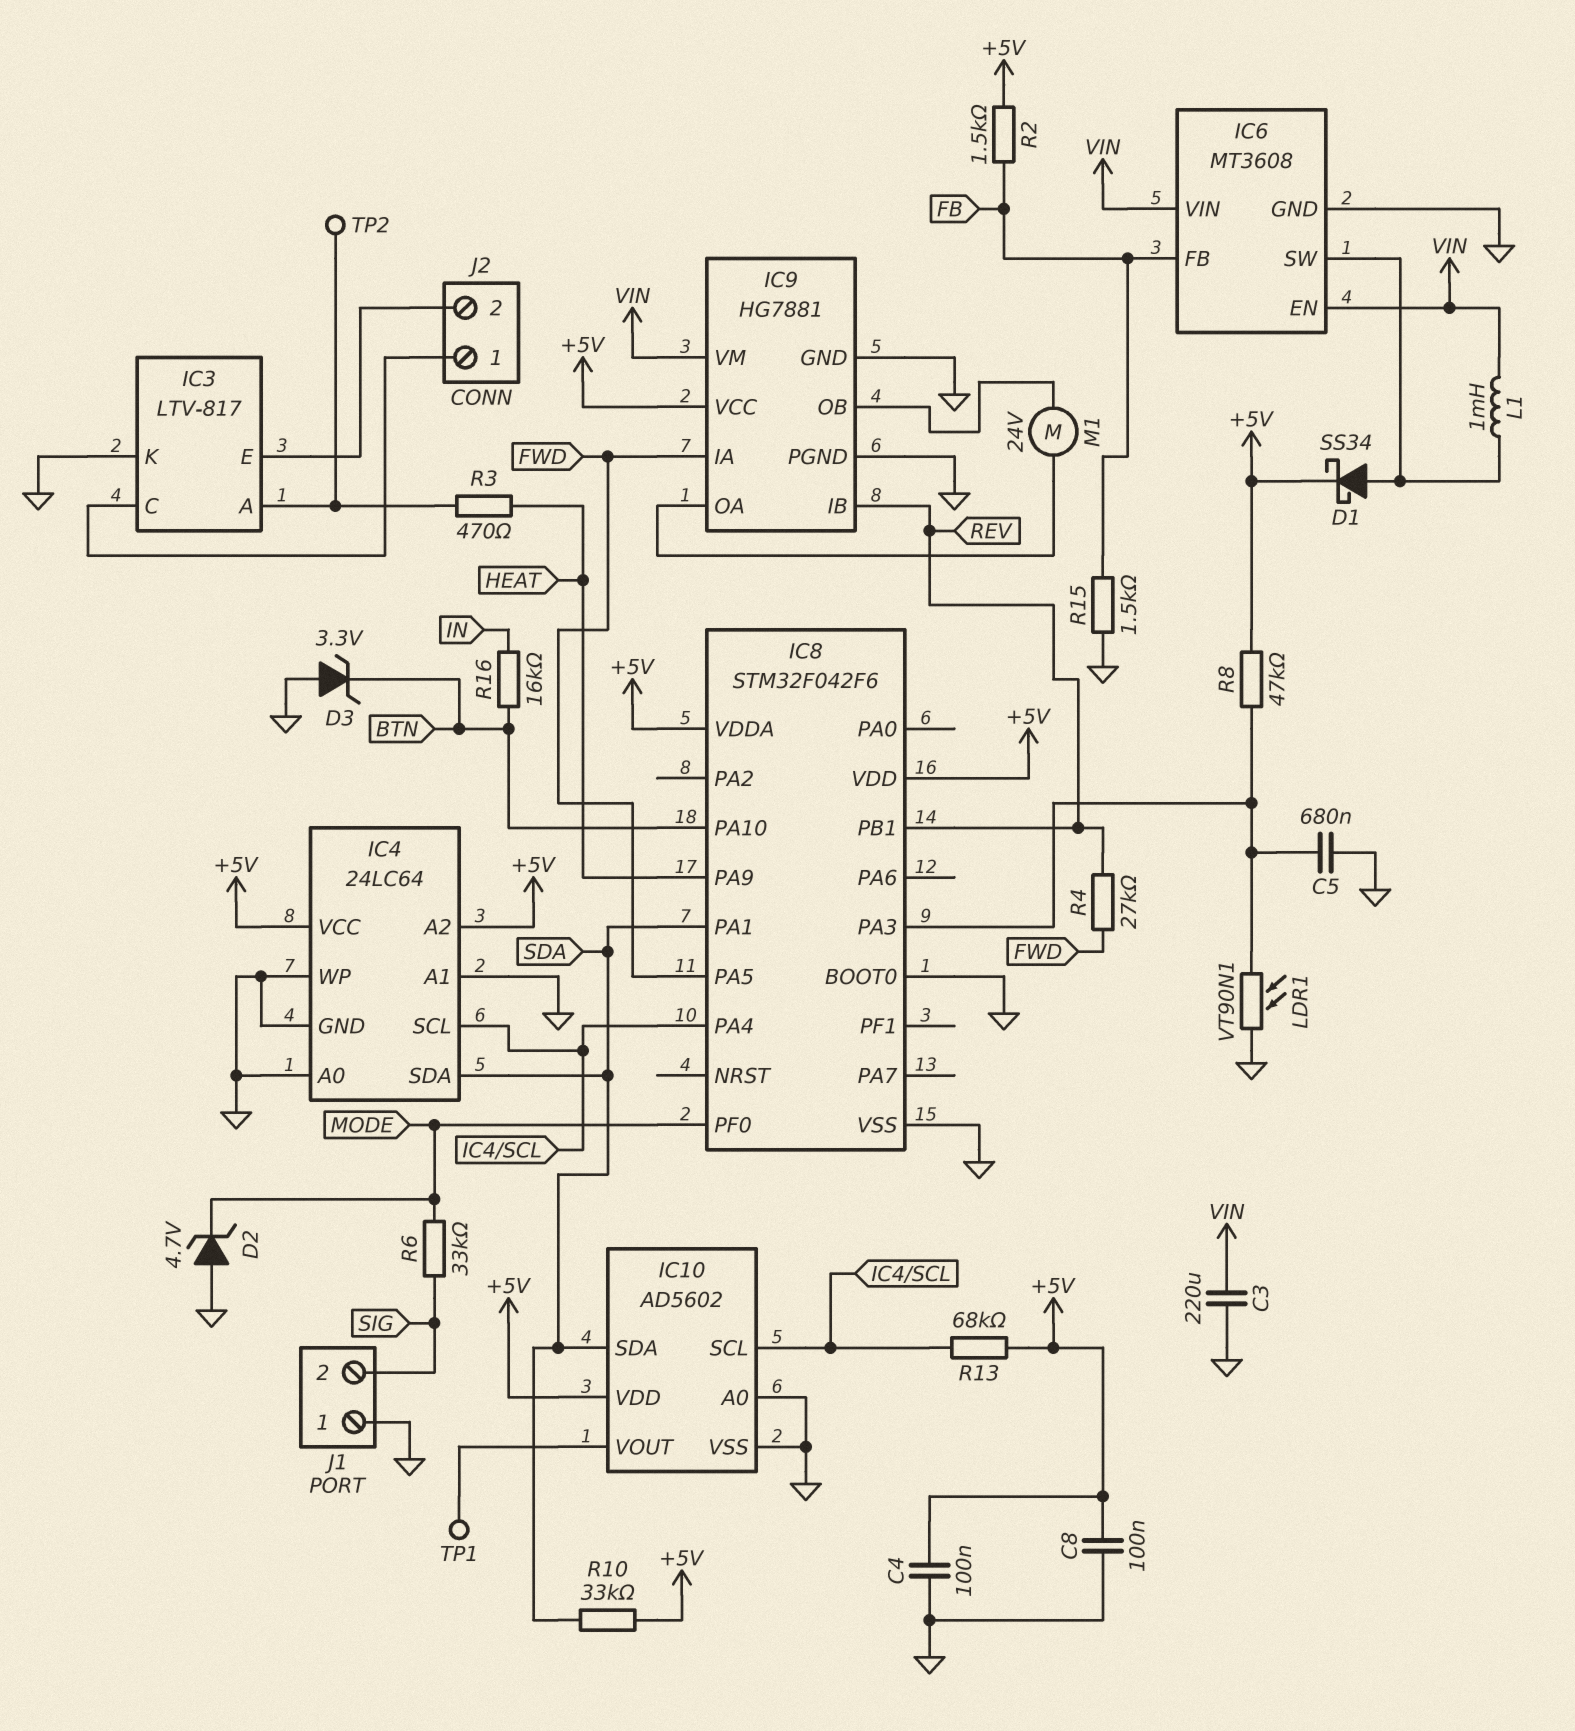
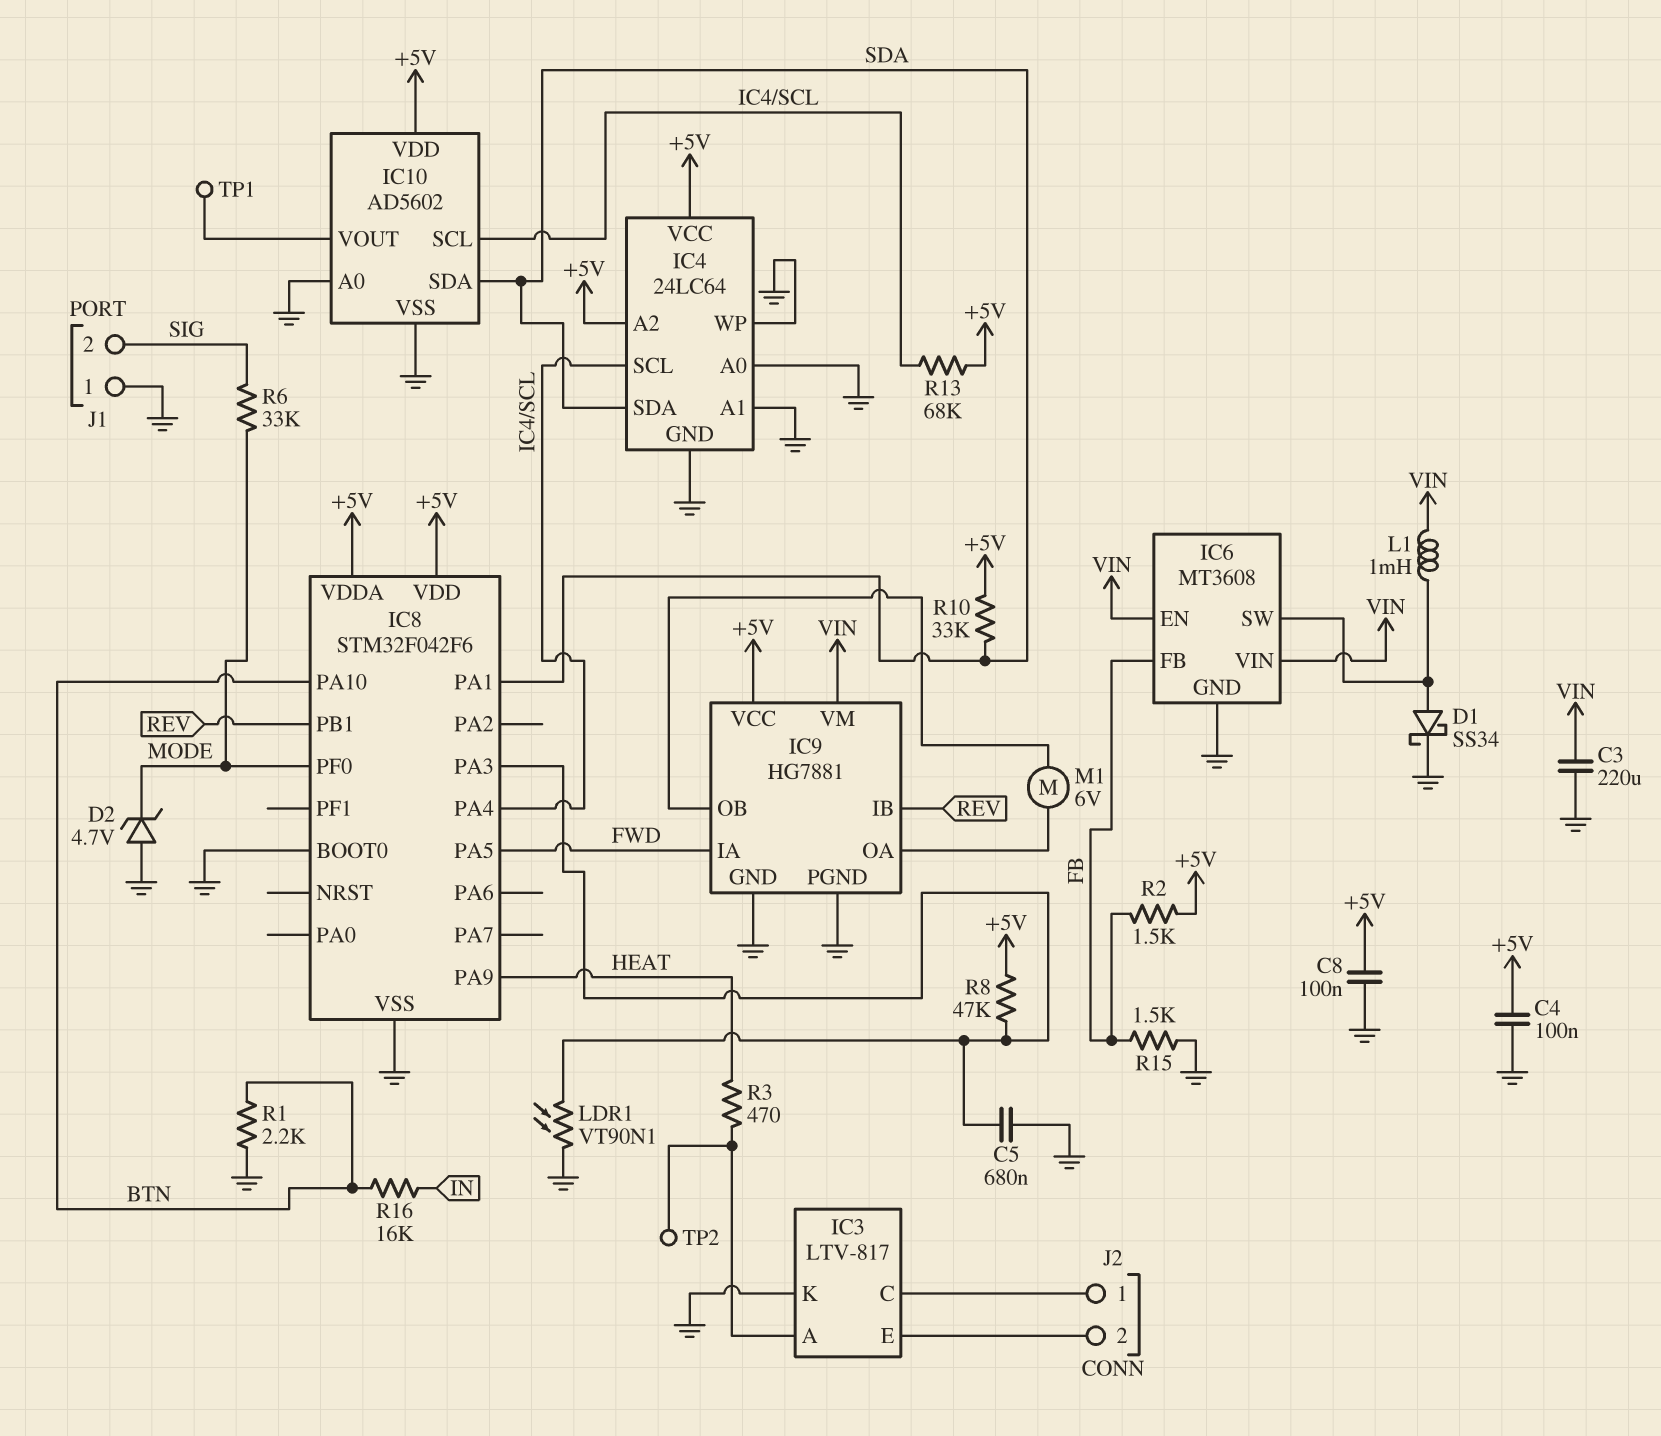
D1: schottky SS34 (A IC6/SW, K +5V) -> schottky SS34 (A IC6/SW, K GND)
D3: zener 3.3V (A GND, K BTN) -> none
M1: motor 24V (IC9/OA, IC9/OB) -> motor 6V (IC9/OA, IC9/OB)
R1: none -> 2.2k (BTN, GND)
R4: 27k (FWD, REV) -> none

